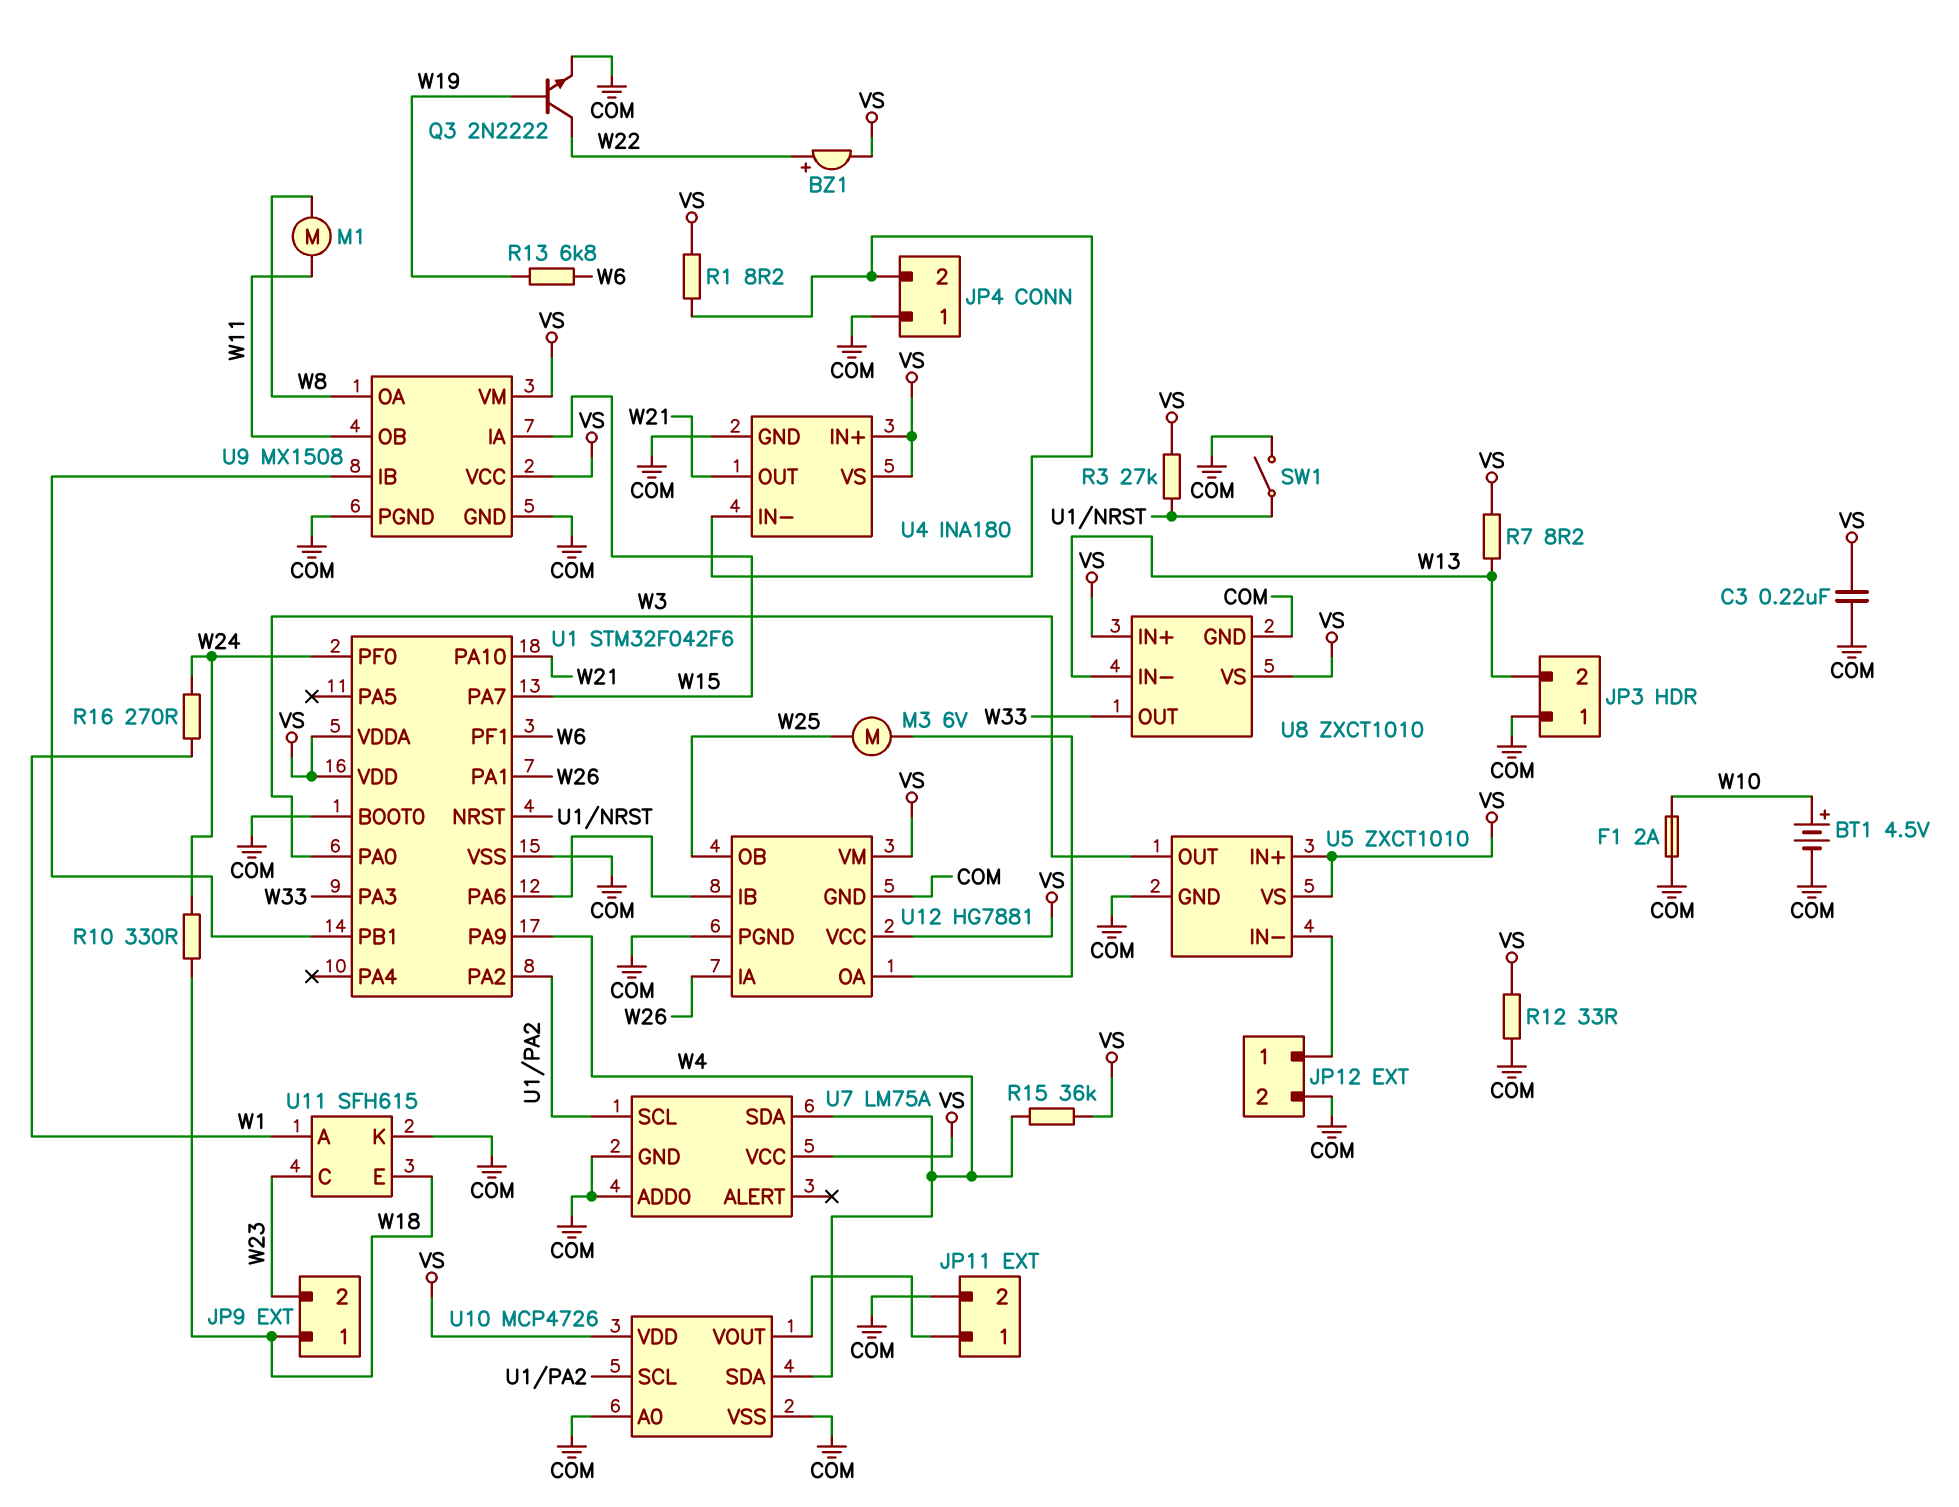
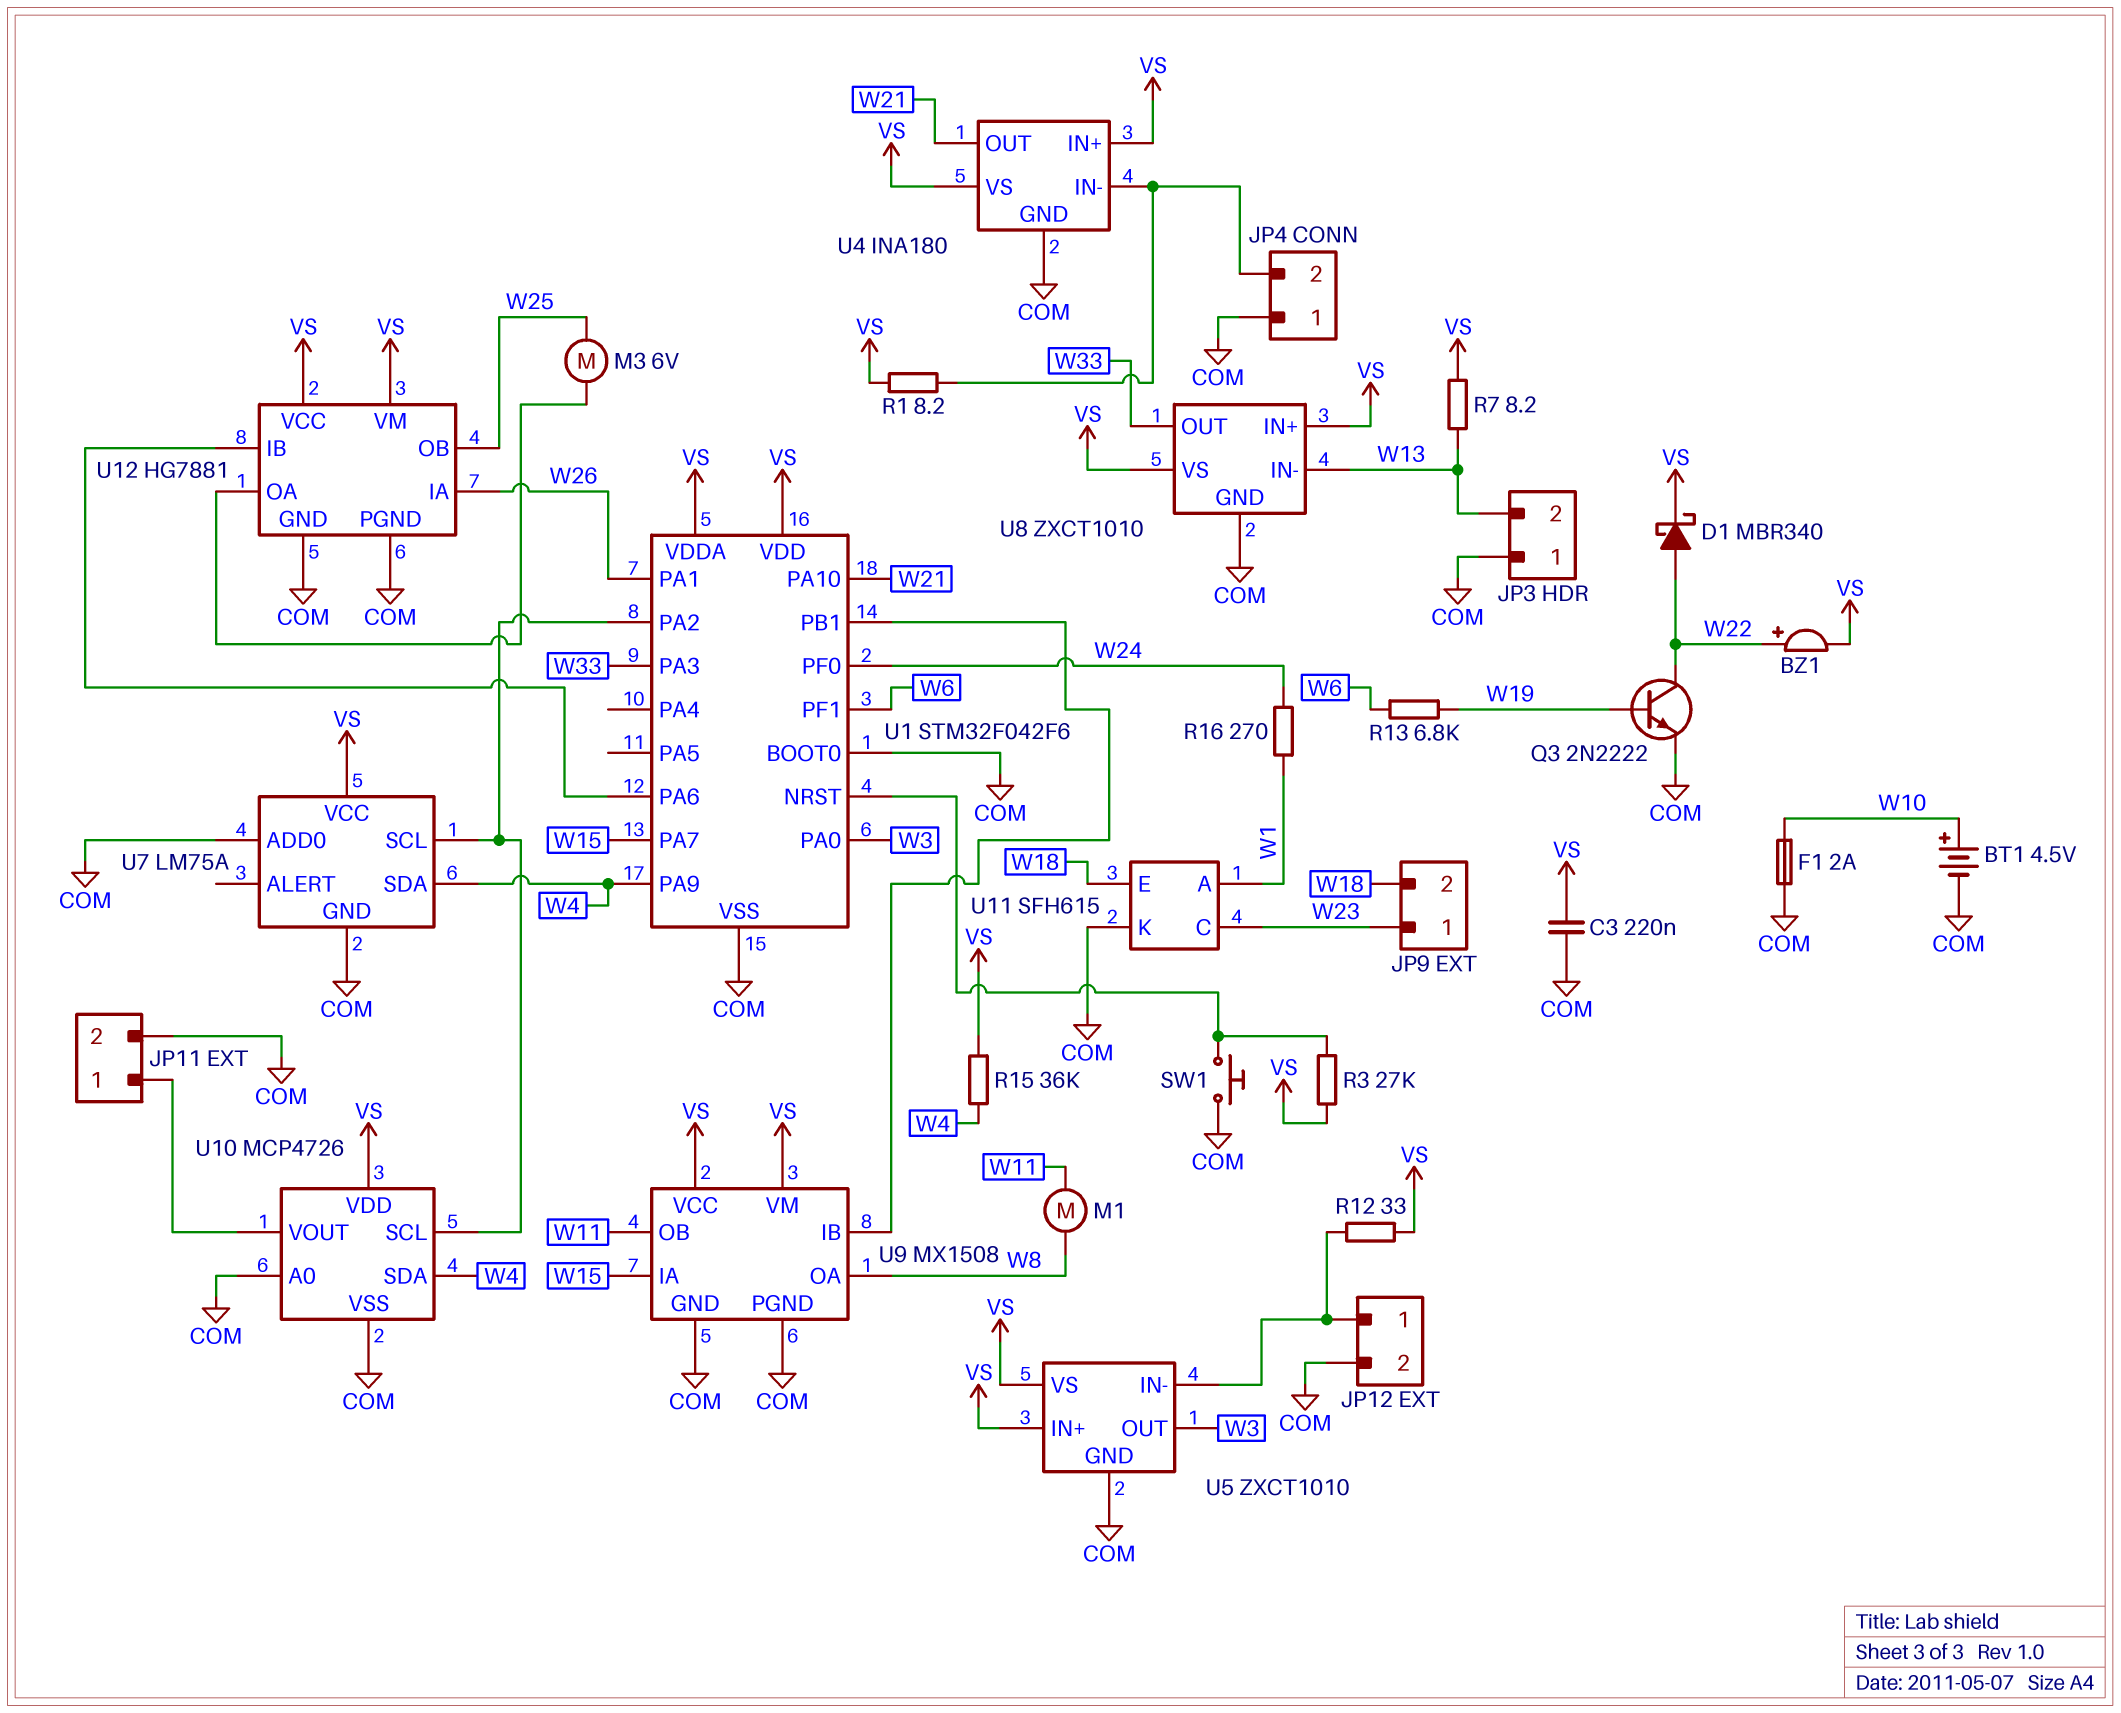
D1: none -> schottky MBR340 (A W22, K VS)
JP9 pin 1: W18 -> W23
JP9 pin 2: W23 -> W18
R10: 330 (W18, W24) -> none
R12: 33 (COM, VS) -> 33 (JP12/1, VS)
SW1: switch (COM, U1/NRST) -> button (COM, U1/NRST)

